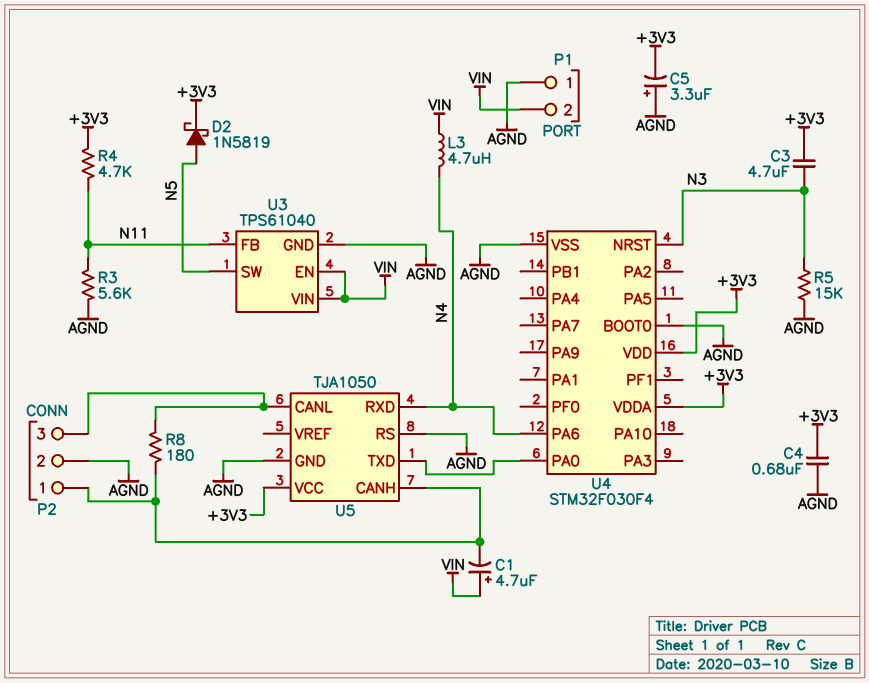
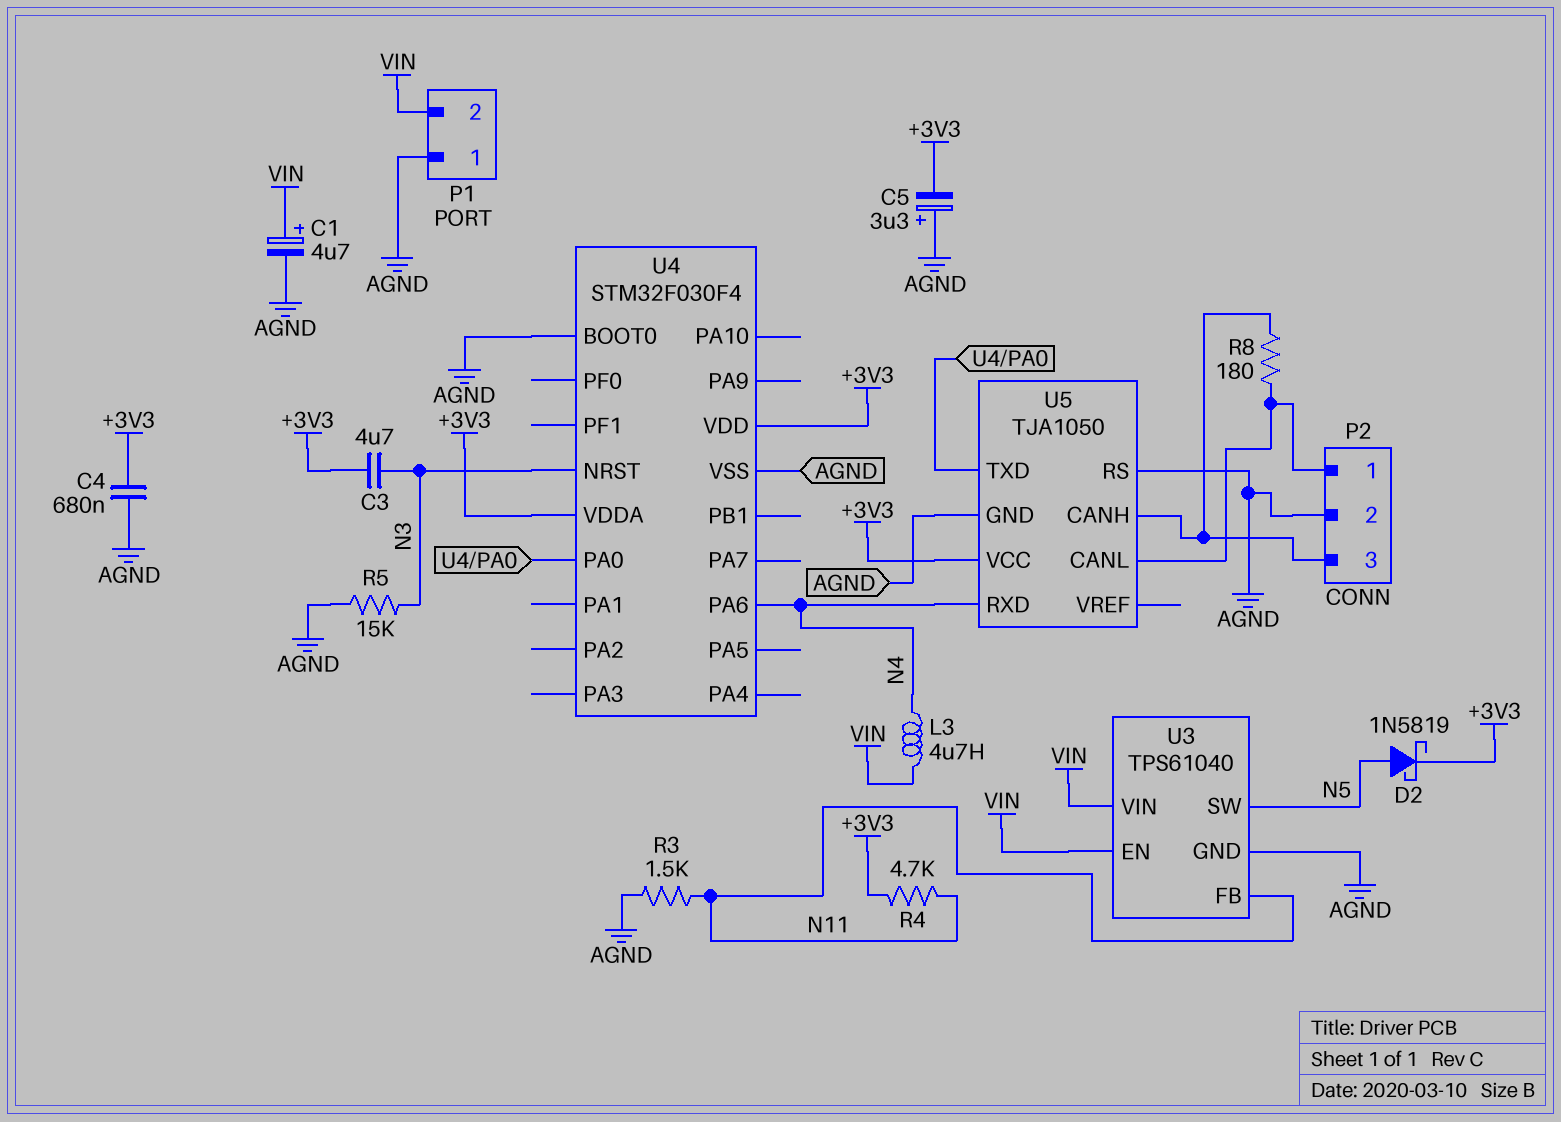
C1: 4.7uF (plus VIN, minus P2/1) -> 4.7uF (plus VIN, minus AGND)
R3: 5.6k (AGND, N11) -> 1.5k (AGND, N11)
U5 pin CANH: P2/1 -> P2/3
U5 pin CANL: P2/3 -> P2/1

